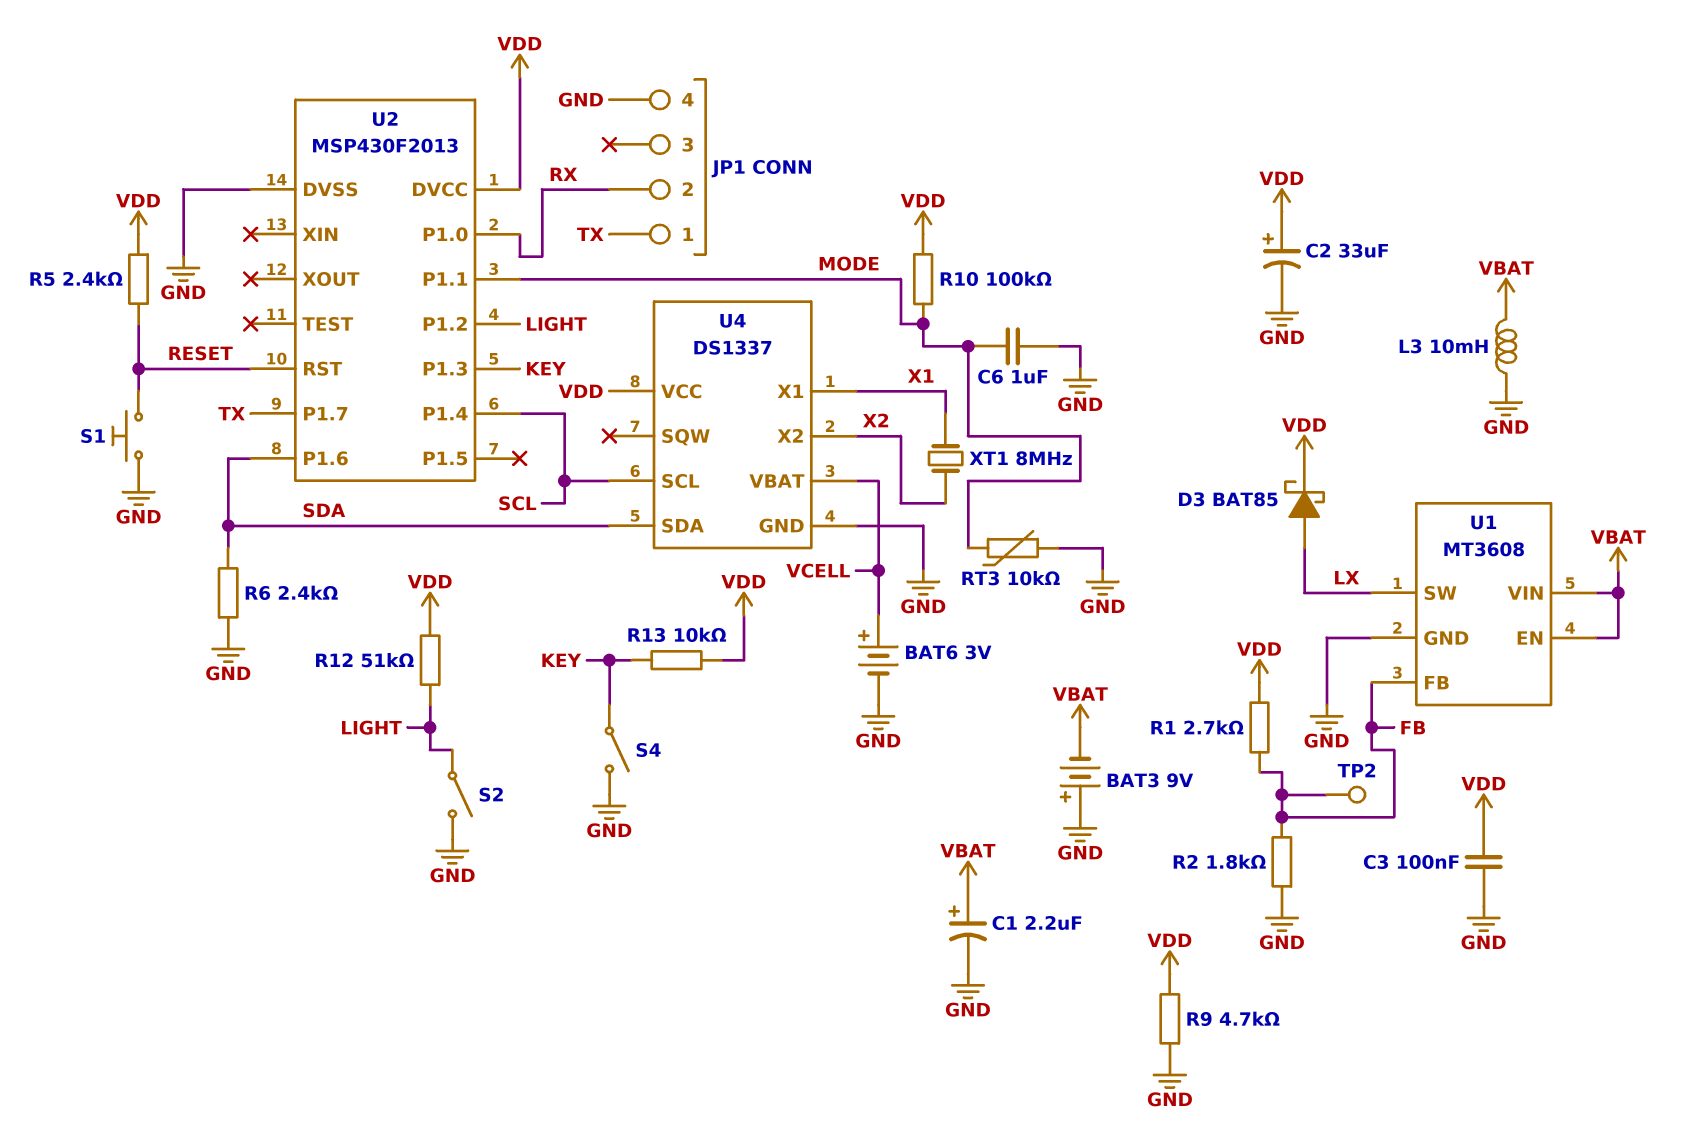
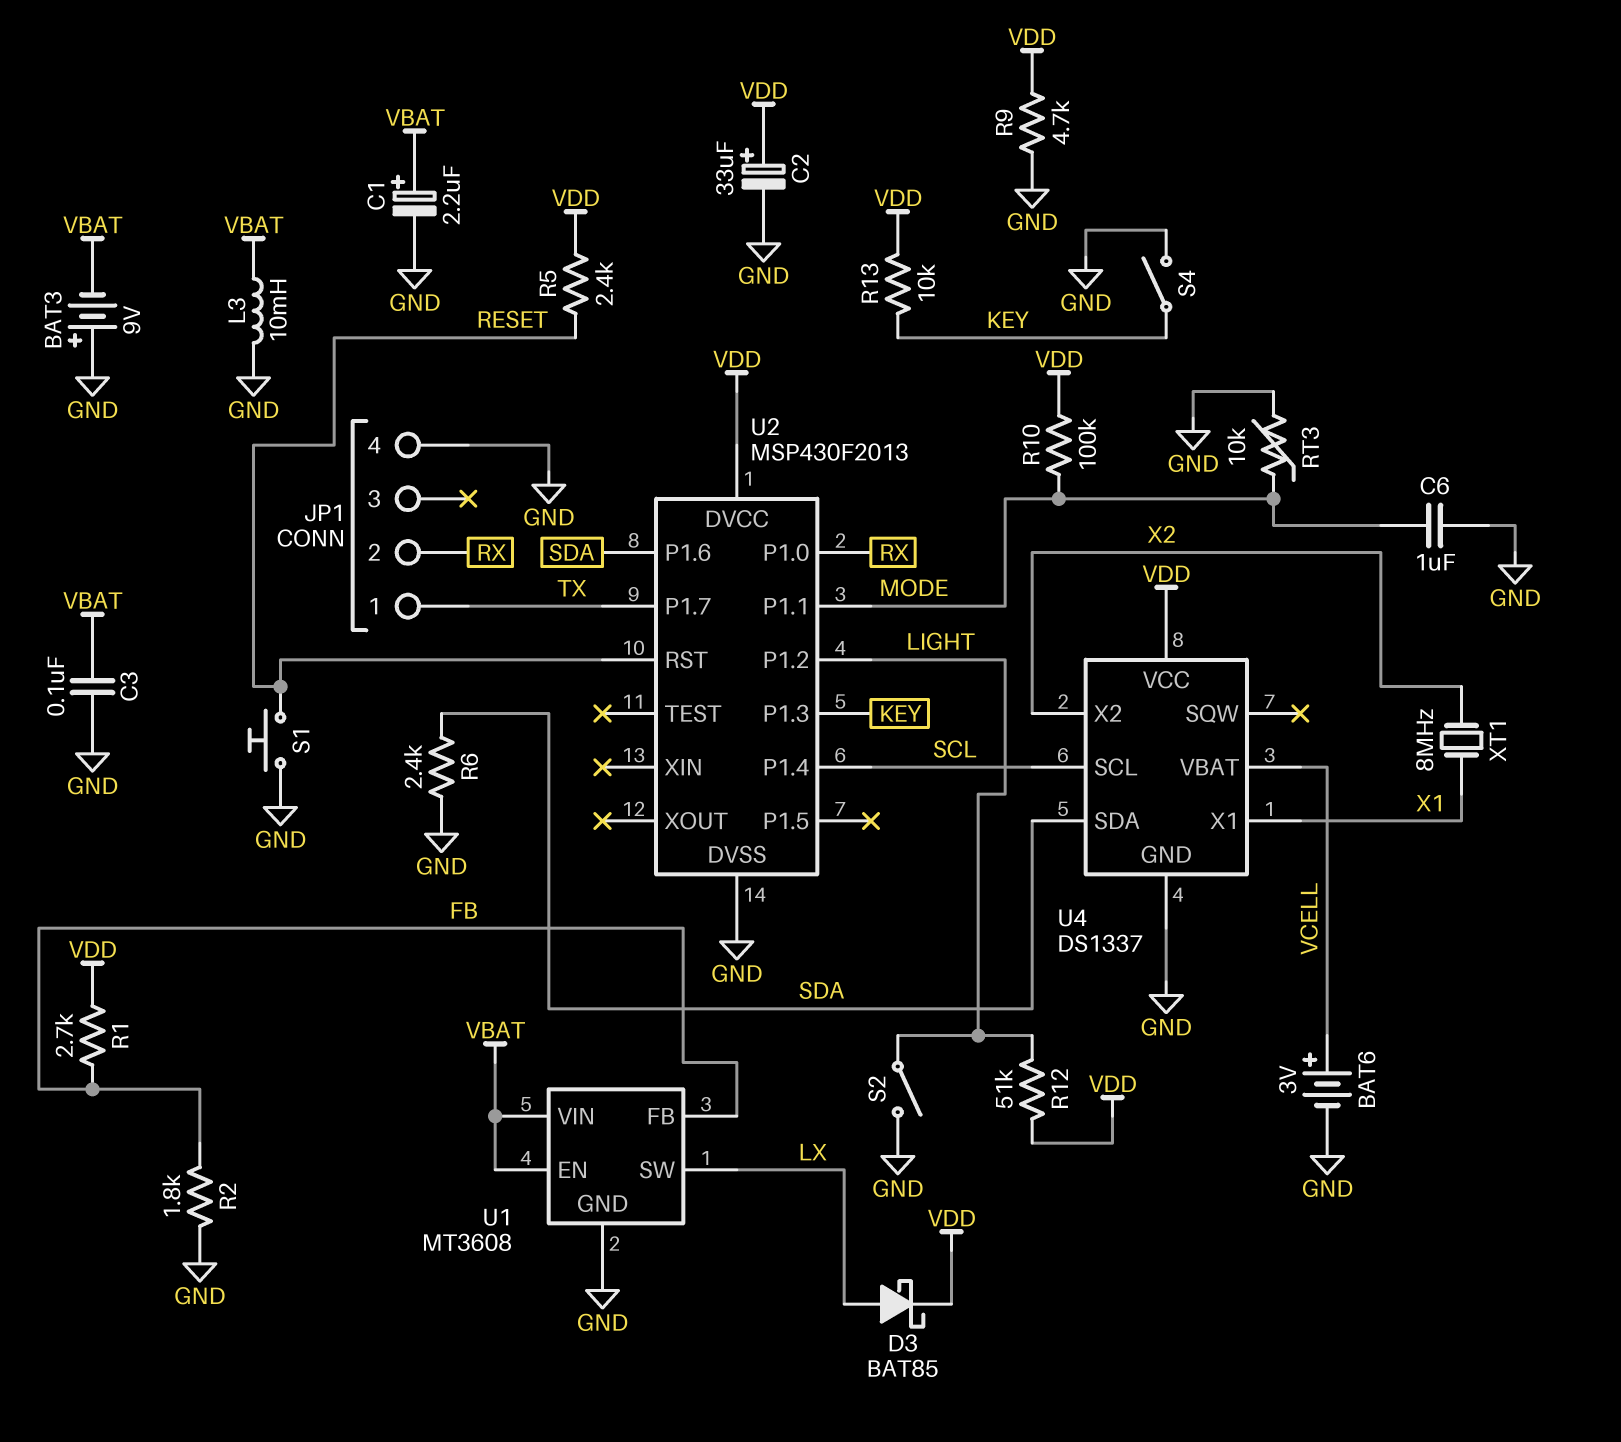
C3: 100nF (GND, VDD) -> 100nF (GND, VBAT)
TP2: test point (FB) -> none

